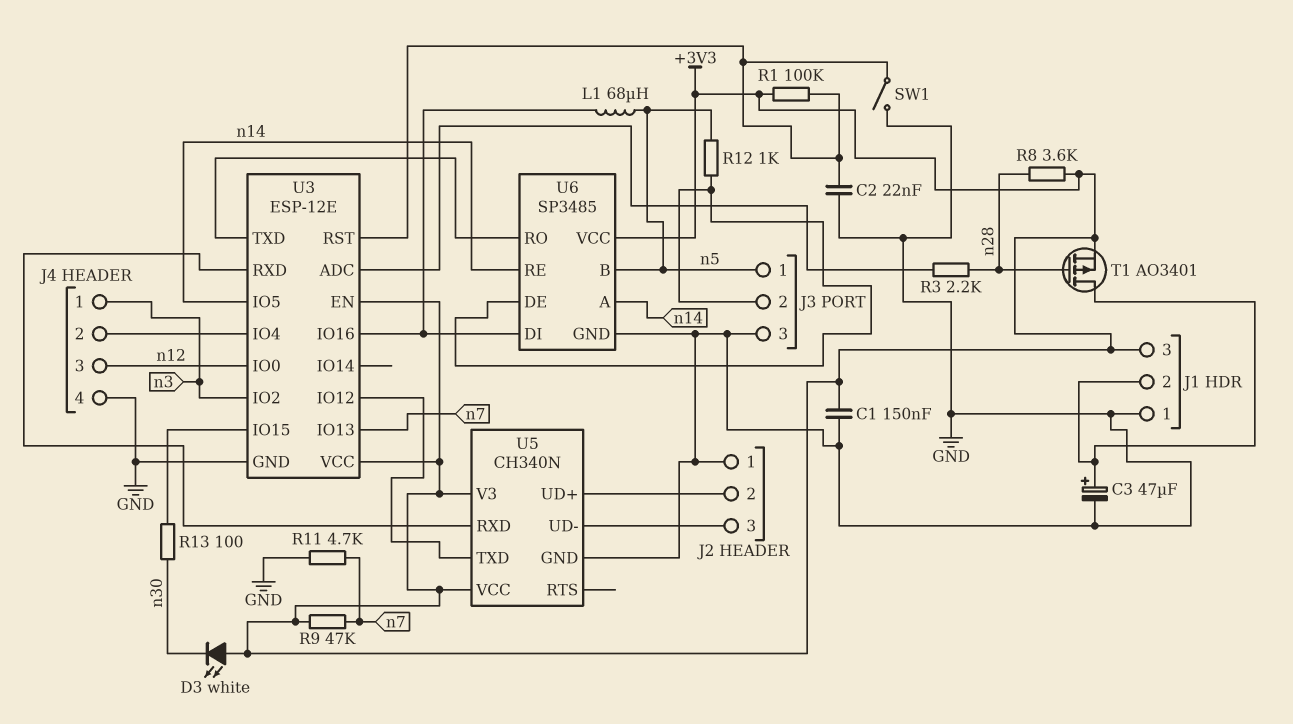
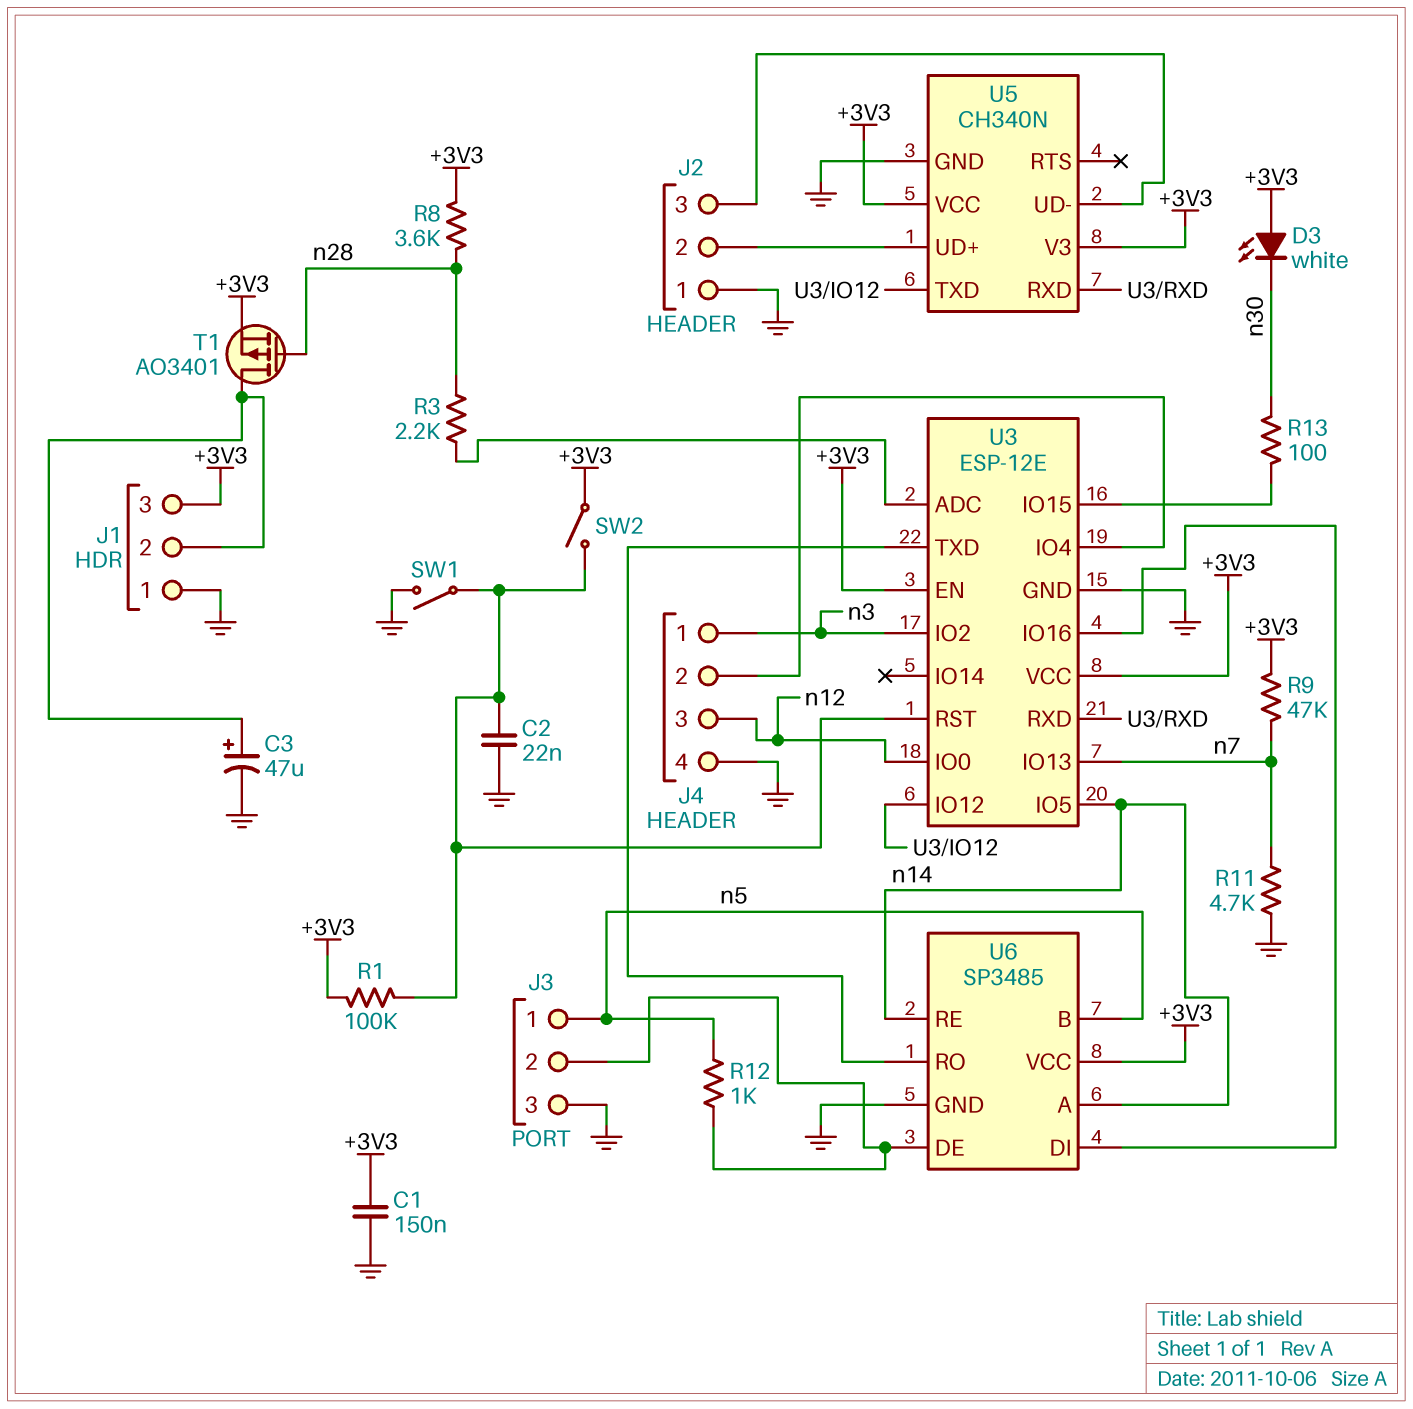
L1: 68uH (U3/IO16, n5) -> none
SW2: none -> switch (+3V3, U3/RST)

